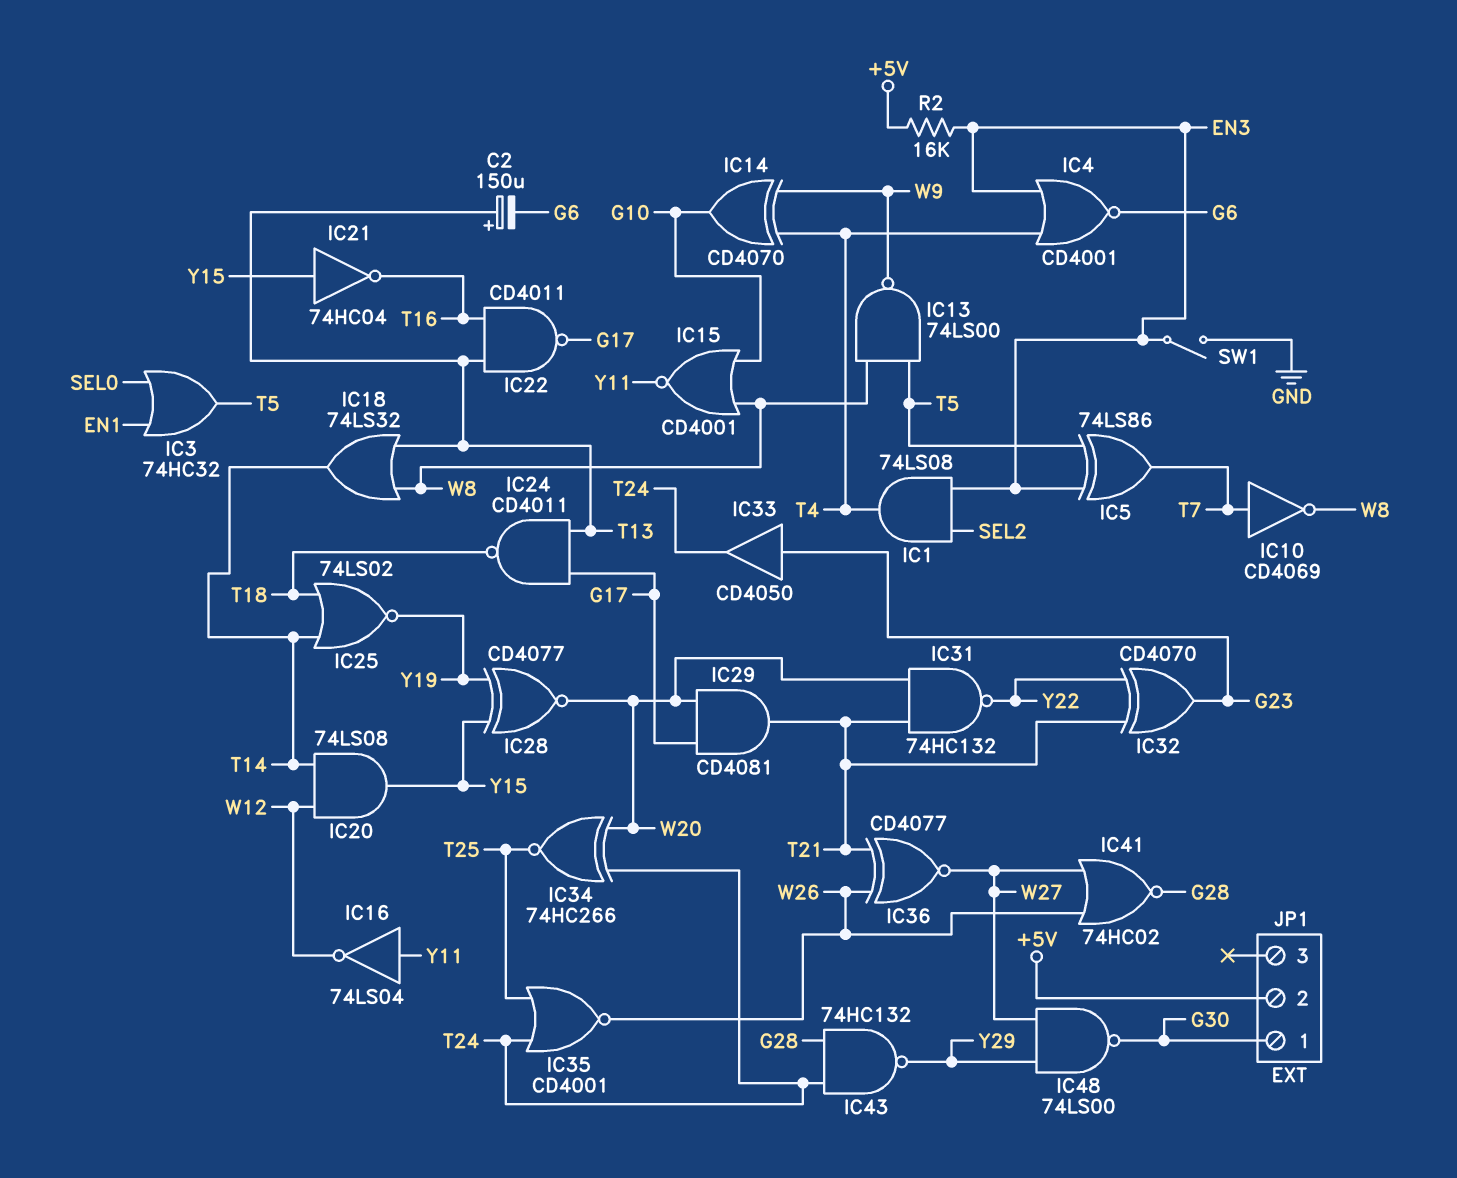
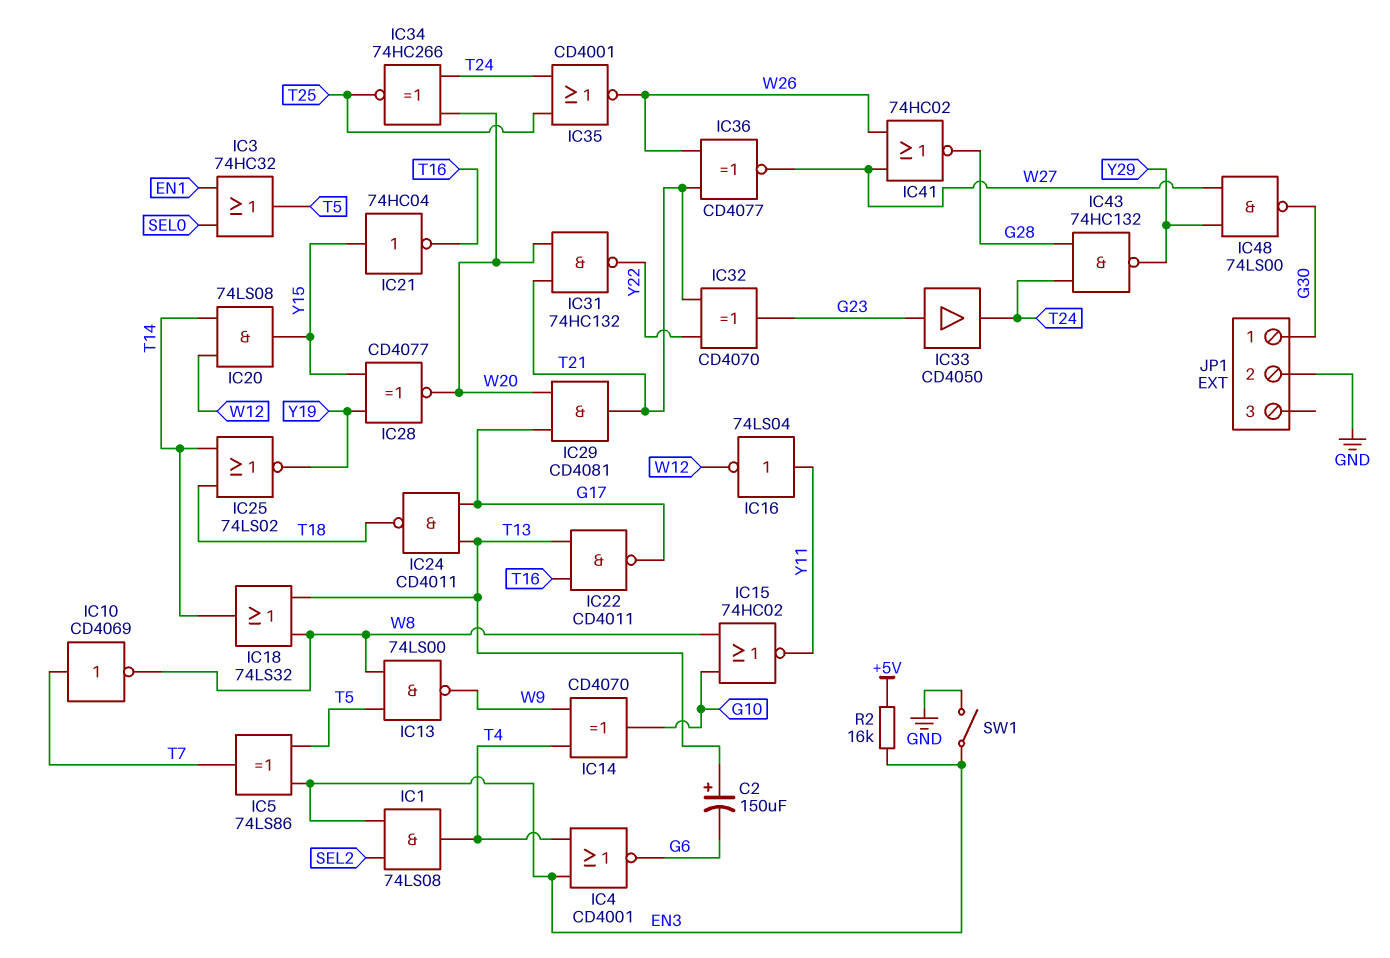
IC15: NOR CD4001 (in G10, in W8, out Y11) -> NOR 74HC02 (in G10, in W8, out Y11)
JP1 pin 2: +5V -> GND

